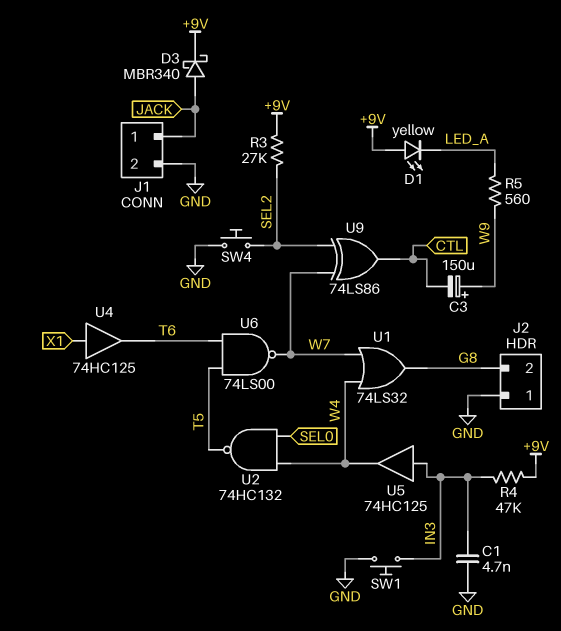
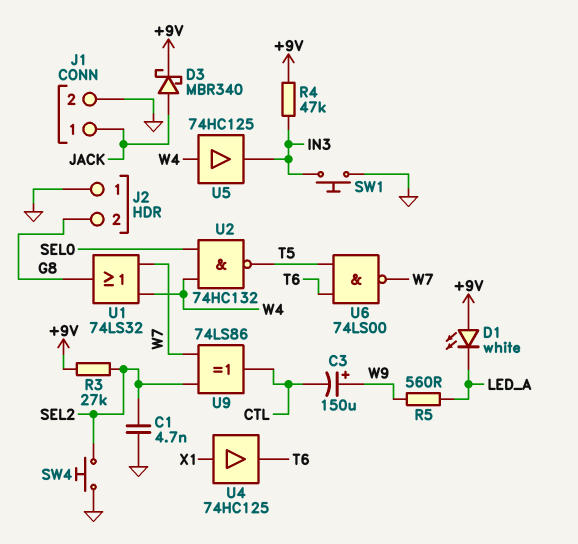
C1: 4.7nF (GND, IN3) -> 4.7nF (GND, SEL2)
D1: LED yellow (A +9V, K LED_A) -> LED white (A +9V, K LED_A)
U5: buffer 74HC125 (in IN3, out W4) -> buffer 74HC125 (in W4, out IN3)

